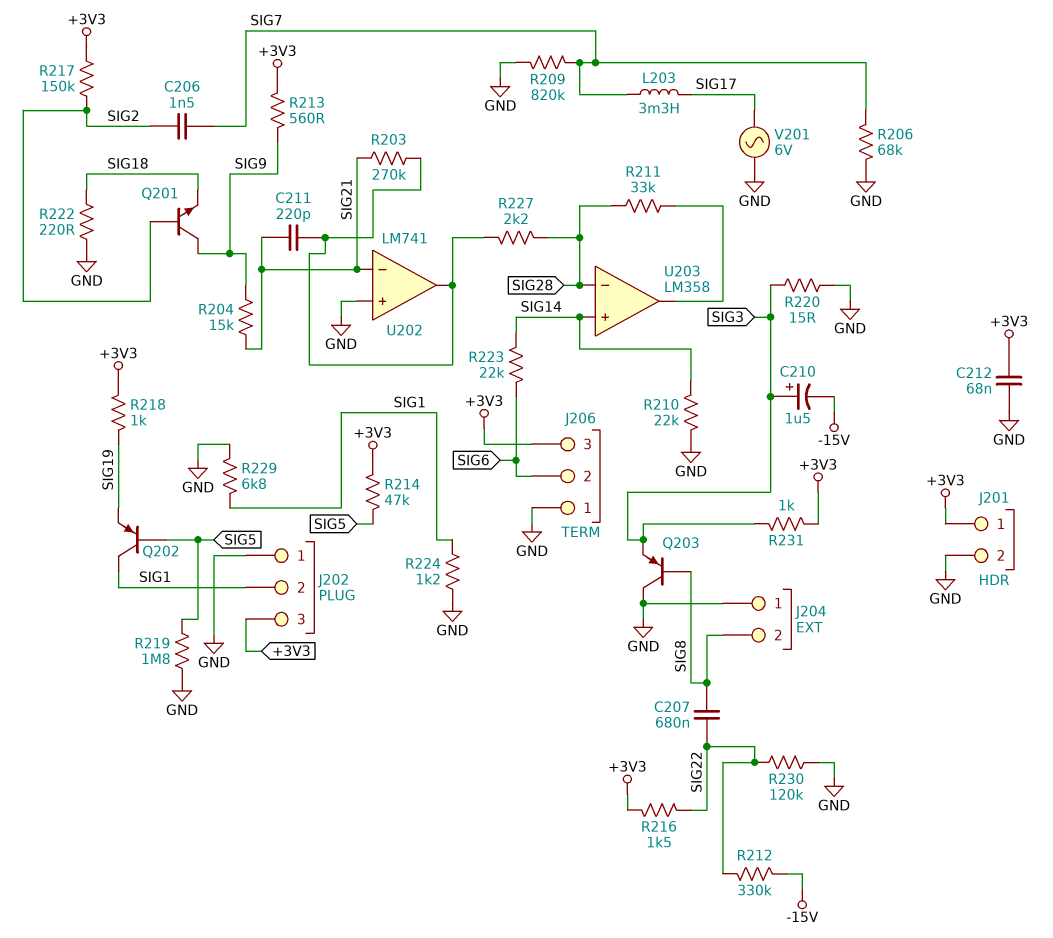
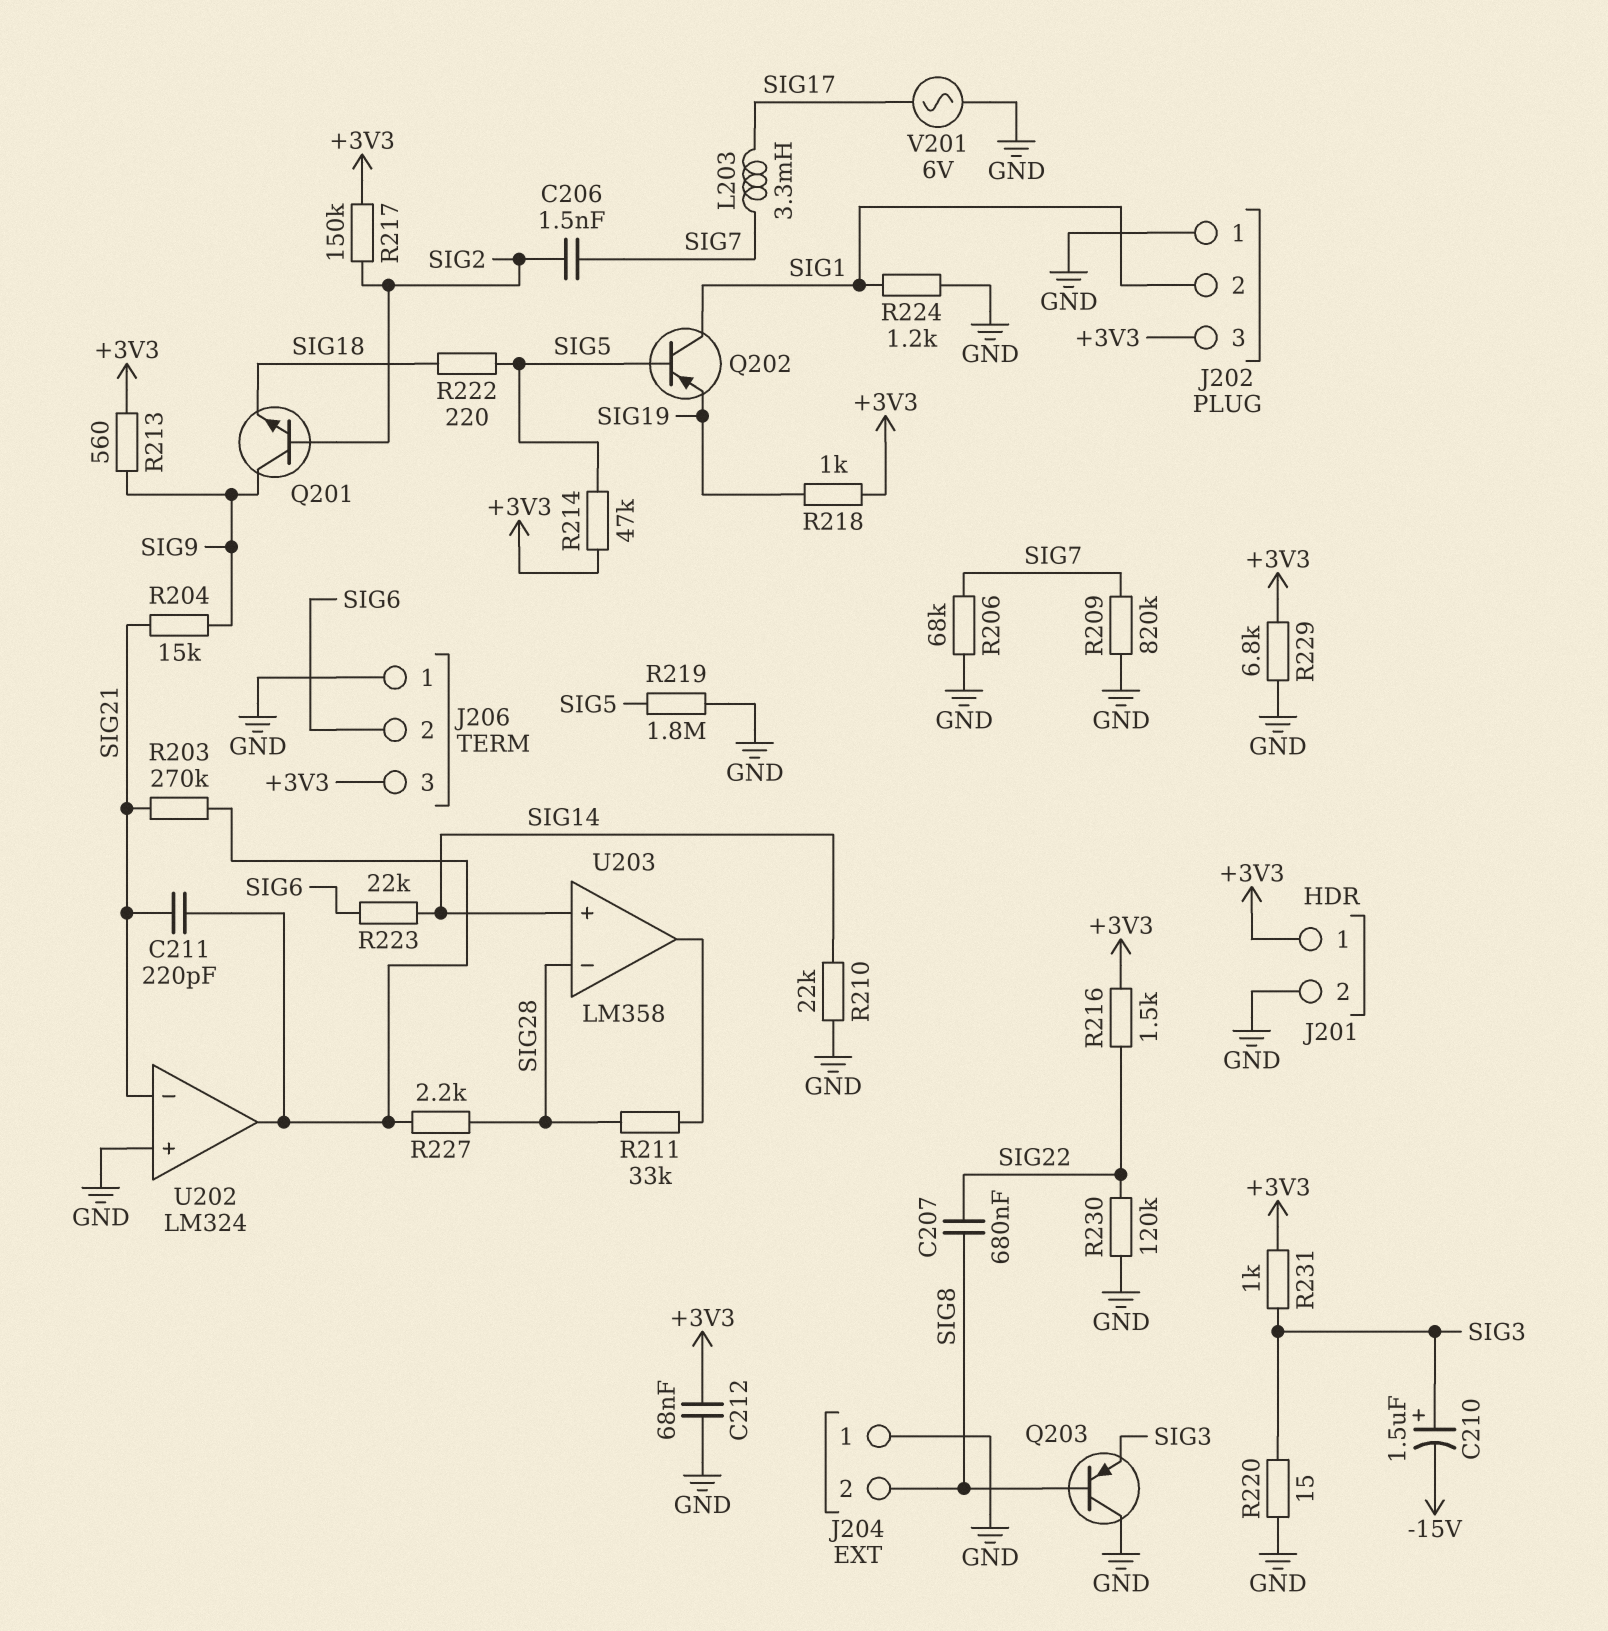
R212: 330k (-15V, SIG22) -> none
R222: 220 (GND, SIG18) -> 220 (SIG5, SIG18)
R229: 6.8k (GND, SIG1) -> 6.8k (+3V3, GND)
U202: LM741 -> LM324

